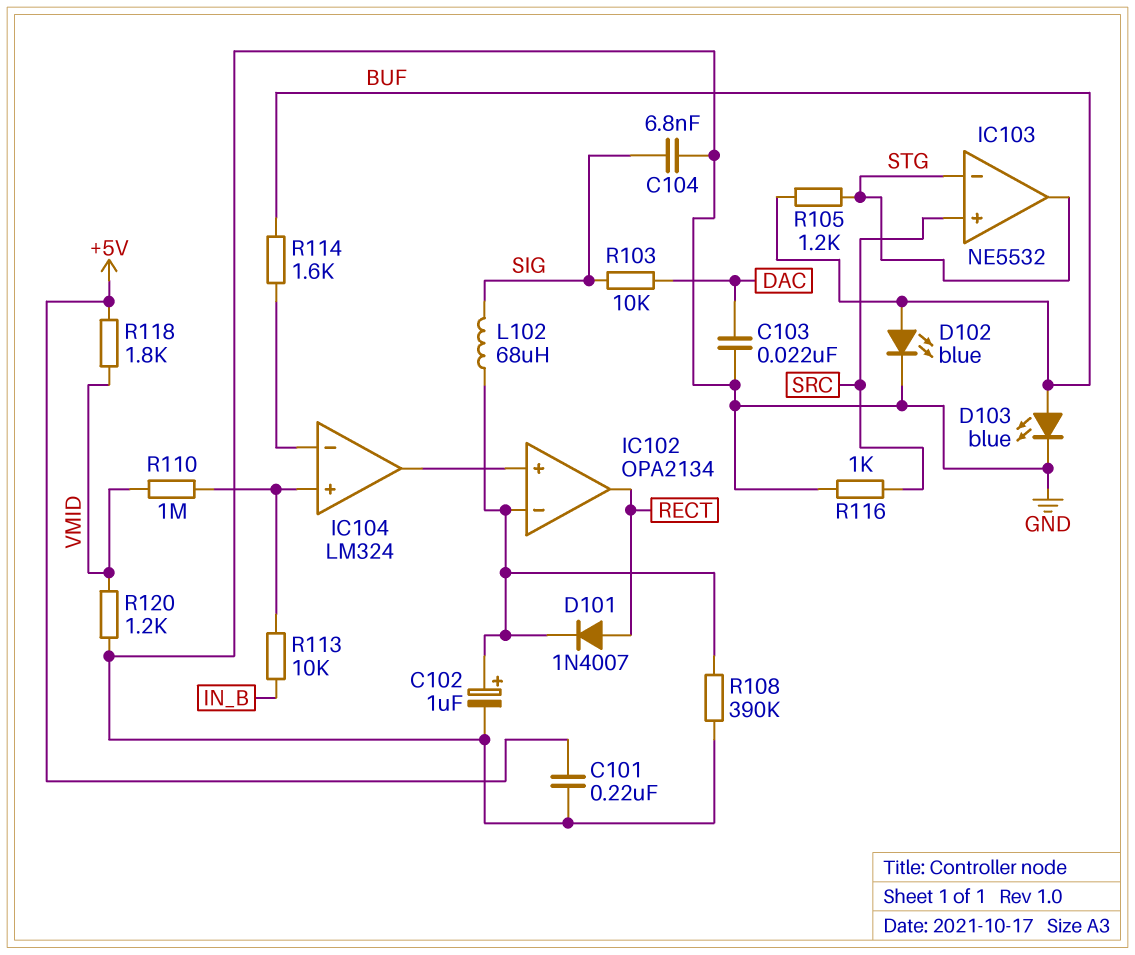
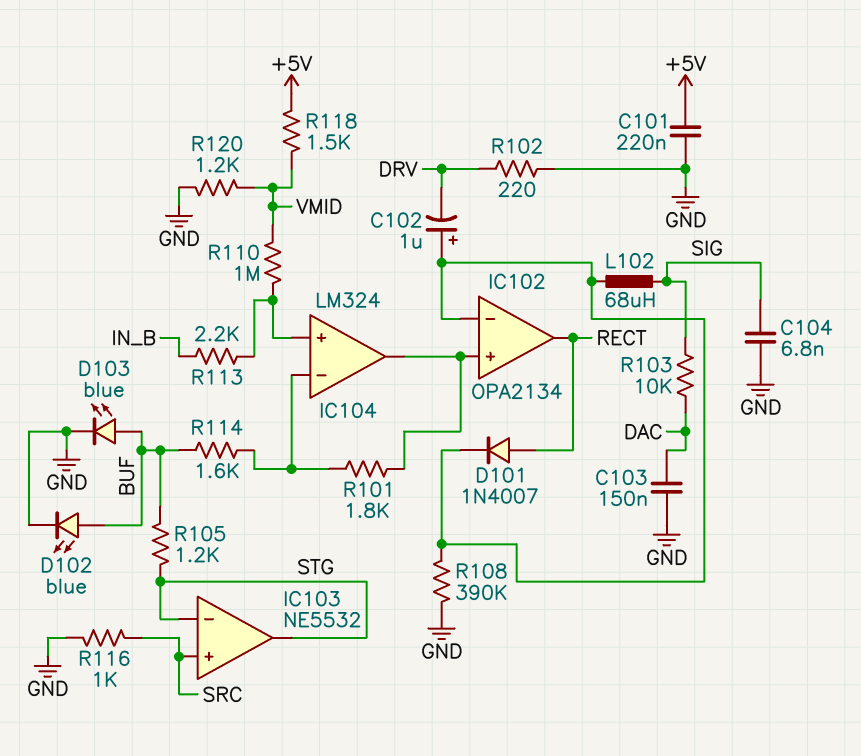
C102: 1uF (plus IC102/in-, minus GND) -> 1uF (plus IC102/in-, minus DRV)
C103: 22nF (DAC, GND) -> 150nF (DAC, GND)
R101: none -> 1.8k (IC102/in+, IC104/in-)
R102: none -> 220 (DRV, GND)
R113: 10k (IC104/in+, IN_B) -> 2.2k (IC104/in+, IN_B)
R118: 1.8k (+5V, VMID) -> 1.5k (+5V, VMID)

